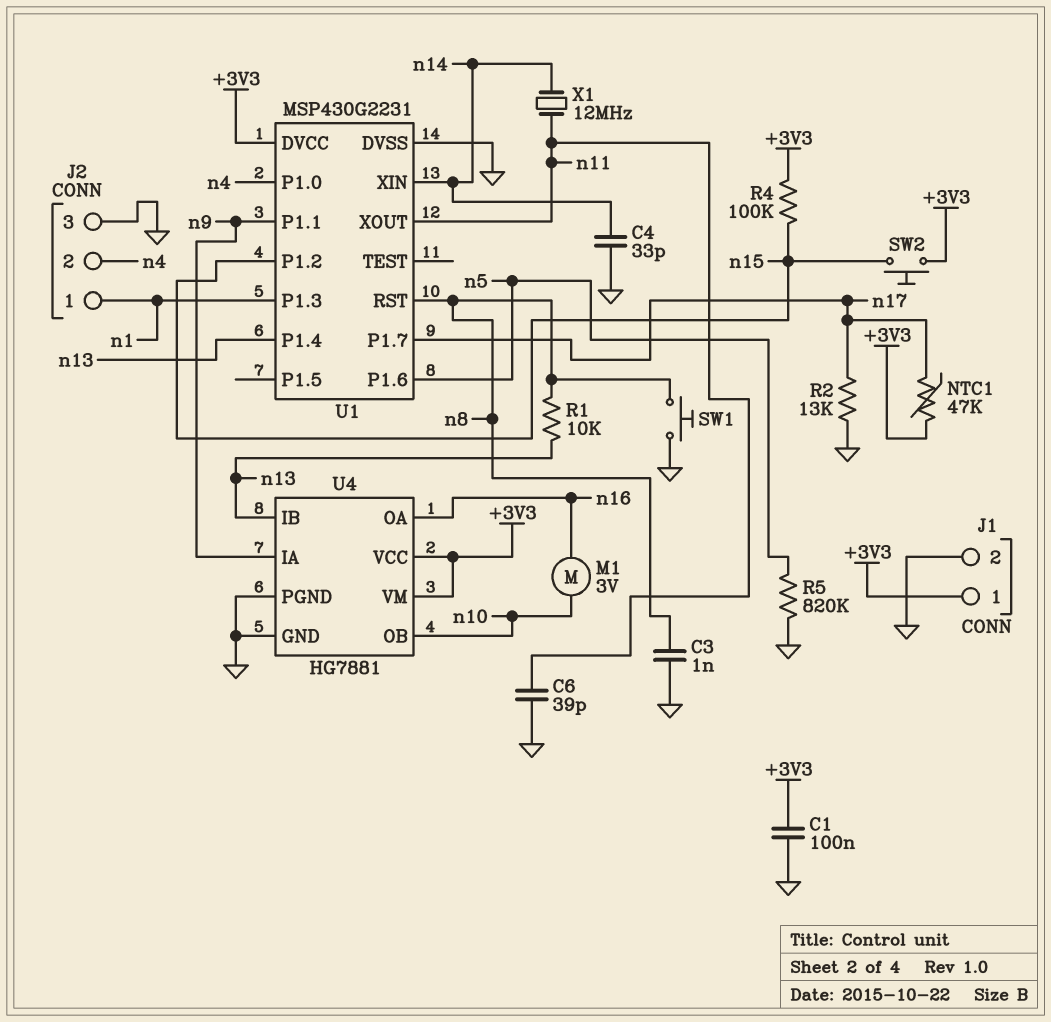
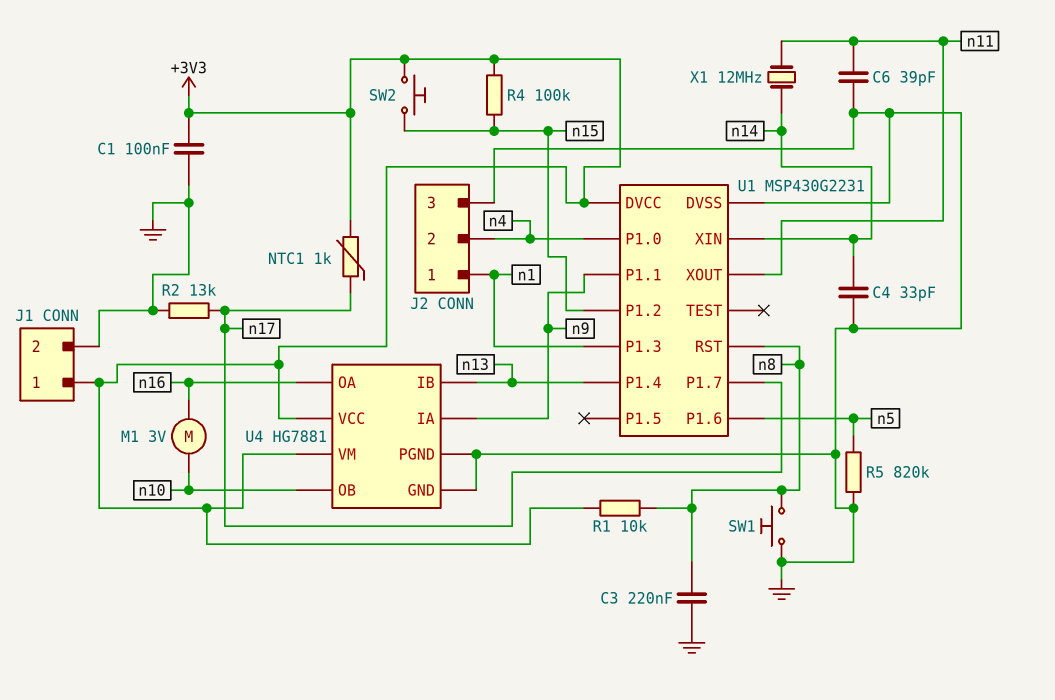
C3: 1nF (GND, n8) -> 220nF (GND, n8)
NTC1: 47k (+3V3, n17) -> 1k (+3V3, n17)
R1: 10k (n8, n13) -> 10k (+3V3, n8)

